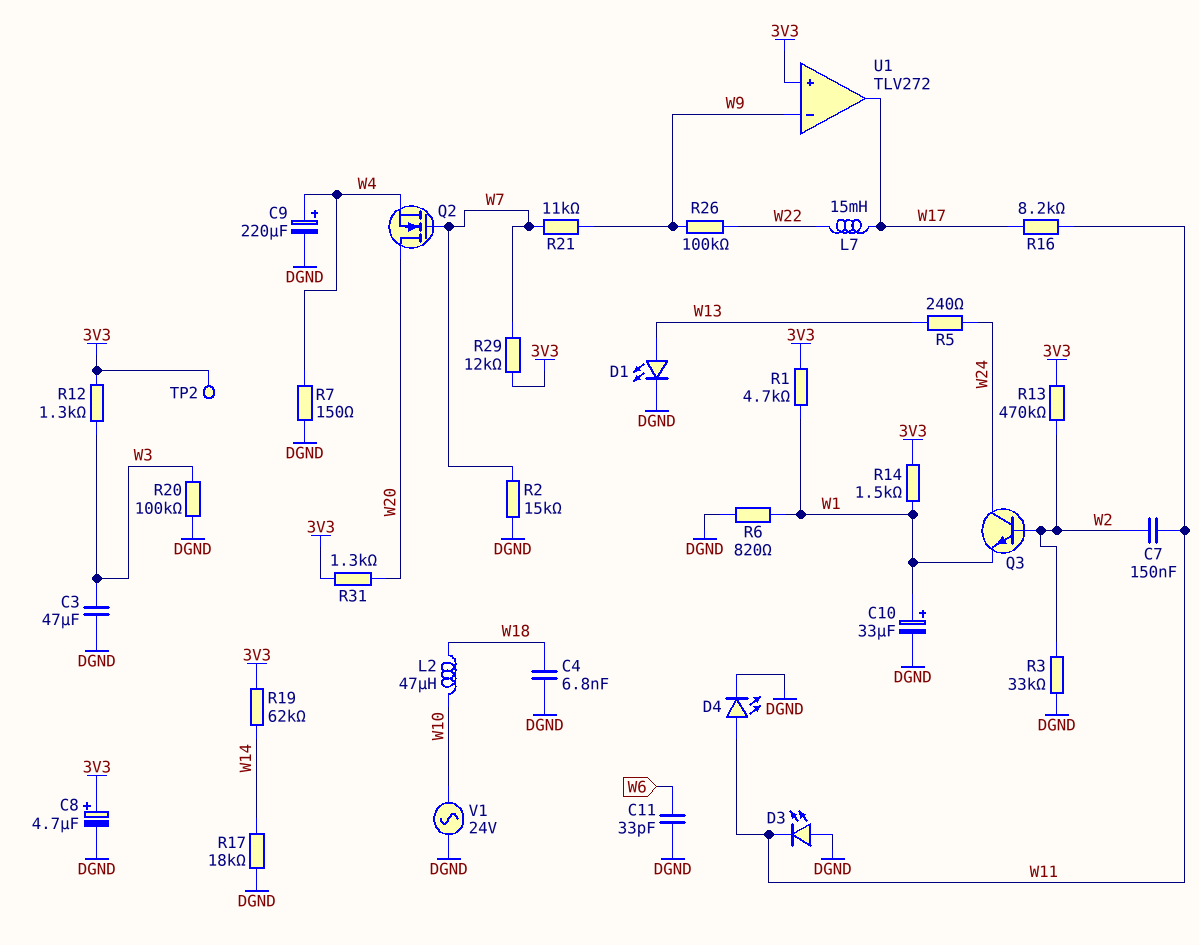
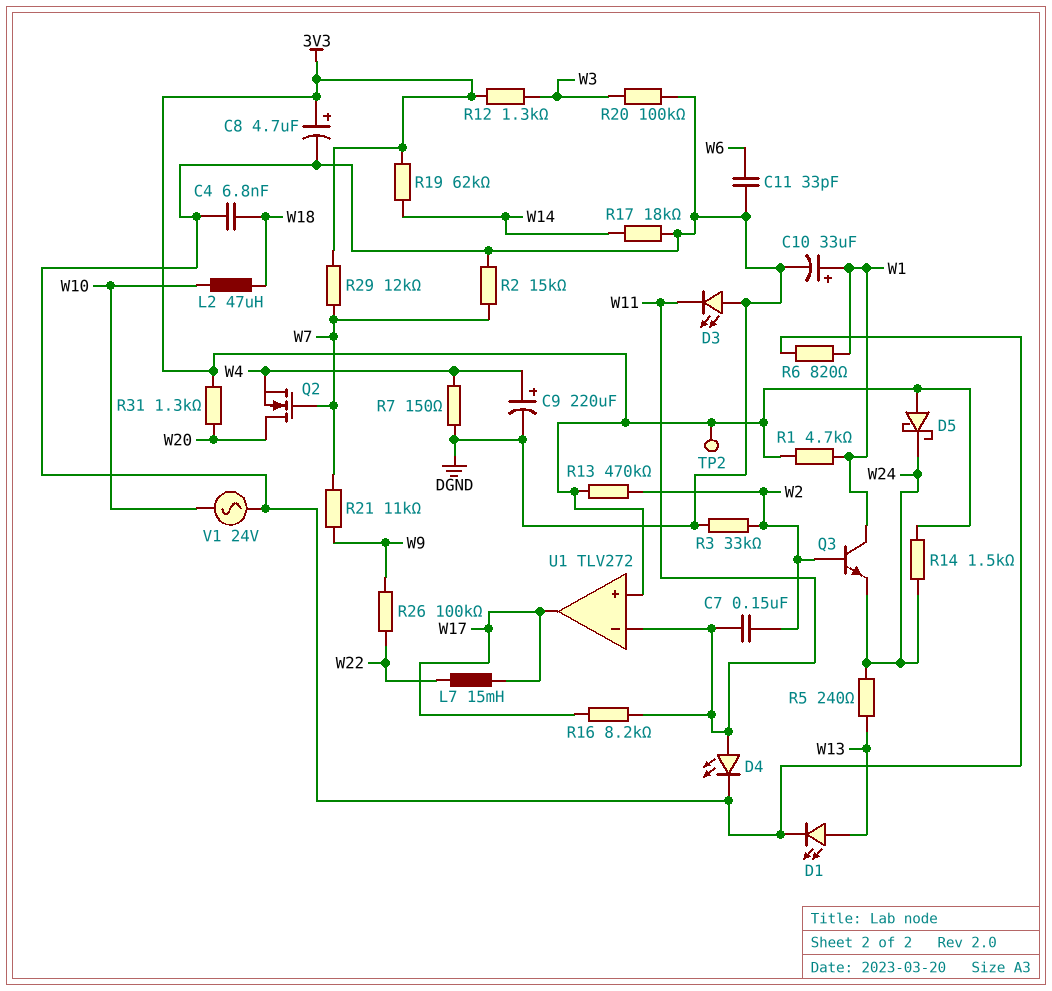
C3: 47uF (DGND, W3) -> none
D5: none -> schottky (A 3V3, K W24)
Q3: NPN (B W2, C W24, E W1) -> NPN (B W2, C W1, E W24)
R14: 1.5k (3V3, W1) -> 1.5k (3V3, W24)
U1 pin in-: W9 -> W11

